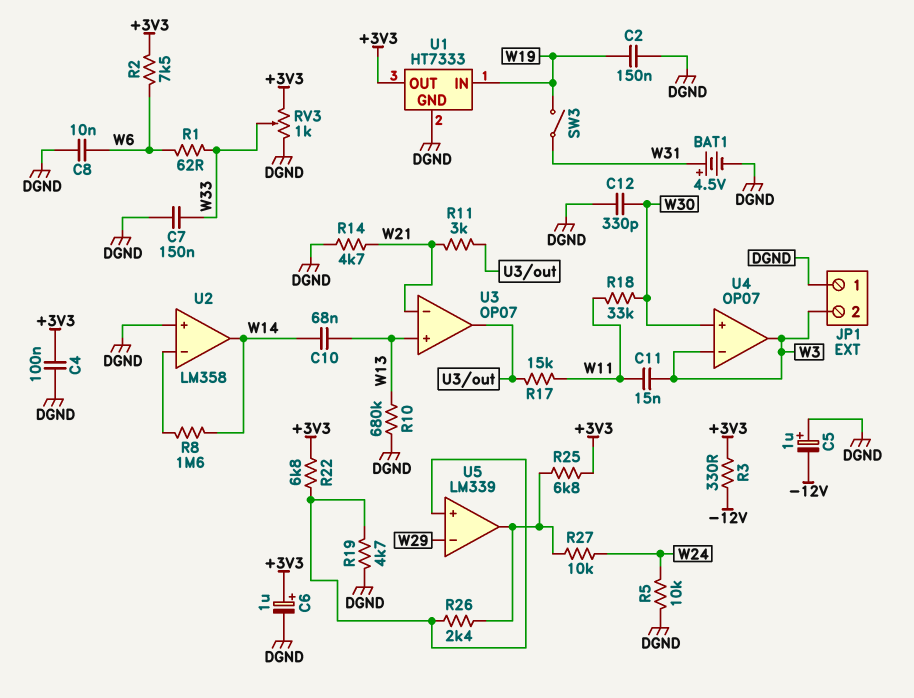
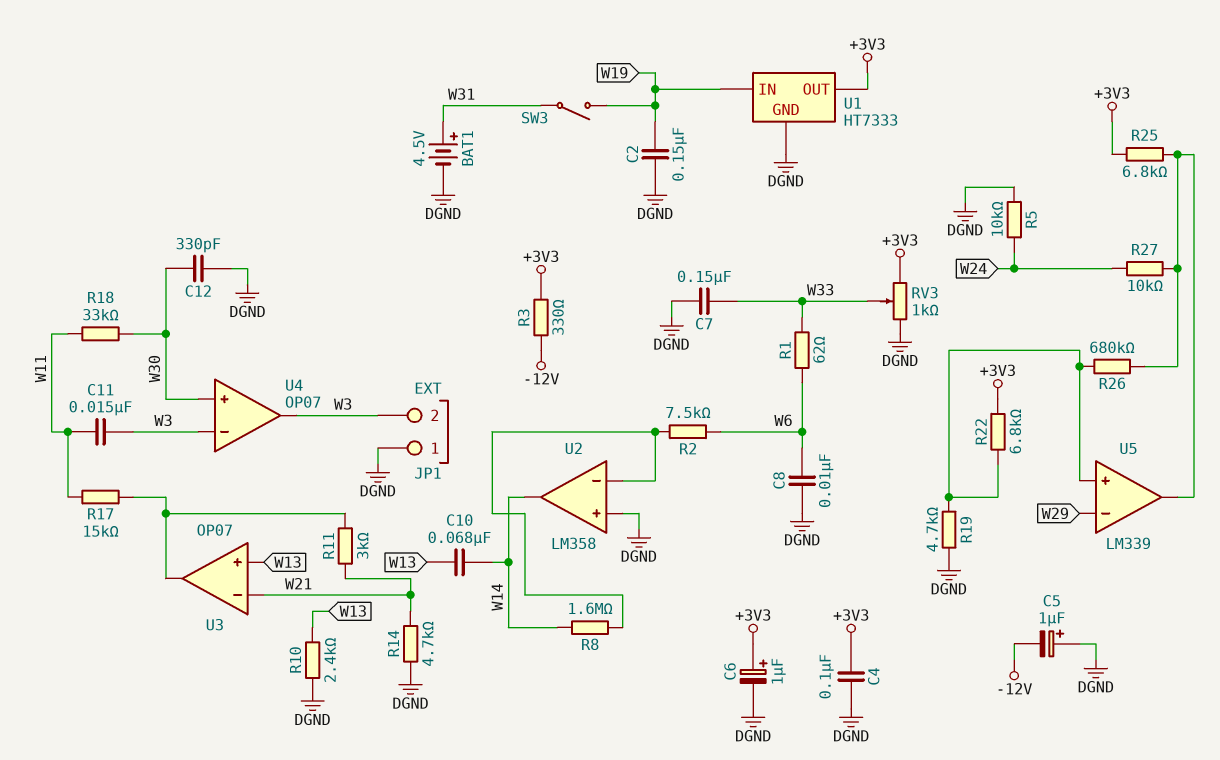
R2: 7.5k (+3V3, W6) -> 7.5k (U2/in-, W6)
R10: 680k (DGND, W13) -> 2.4k (DGND, W13)
R26: 2.4k (U5/in+, U5/out) -> 680k (U5/in+, U5/out)

